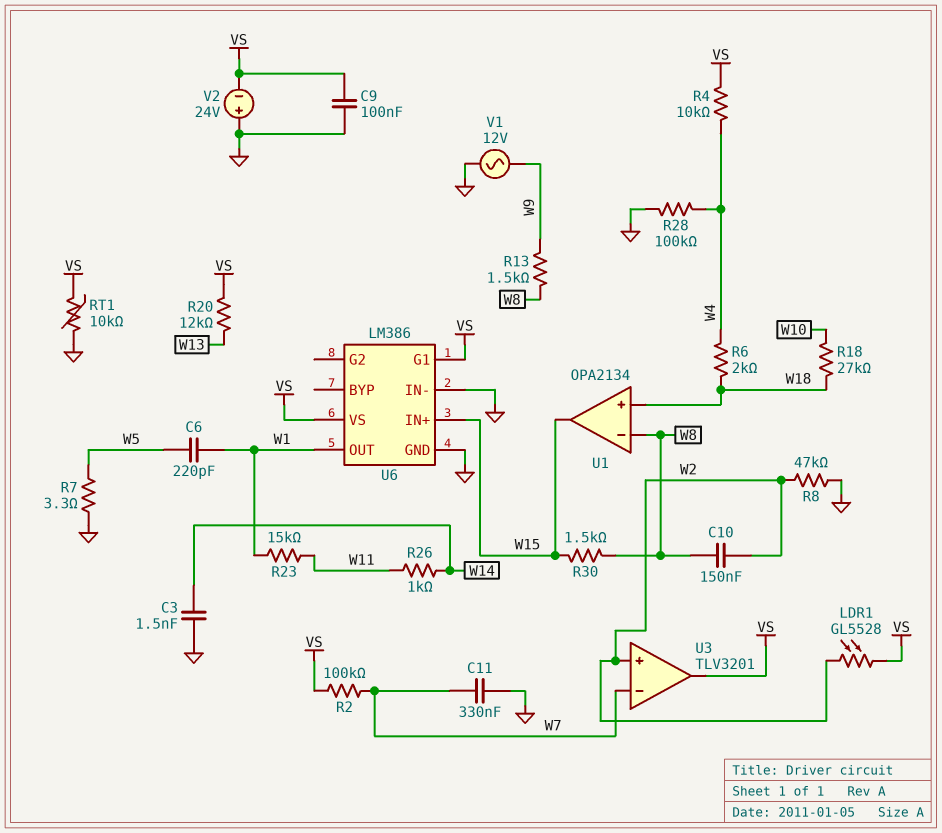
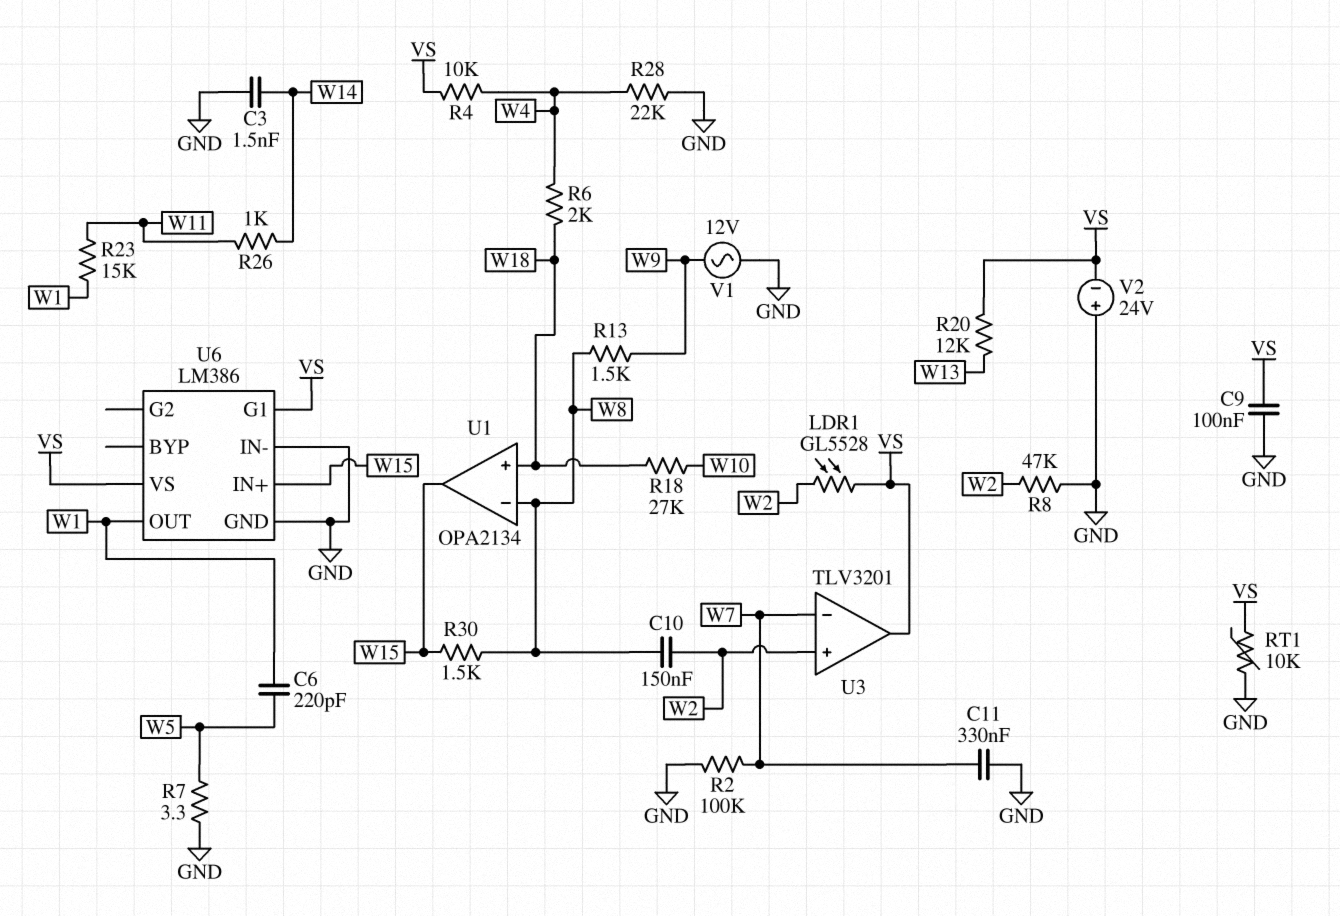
R2: 100k (VS, W7) -> 100k (GND, W7)
R28: 100k (GND, W4) -> 22k (GND, W4)

